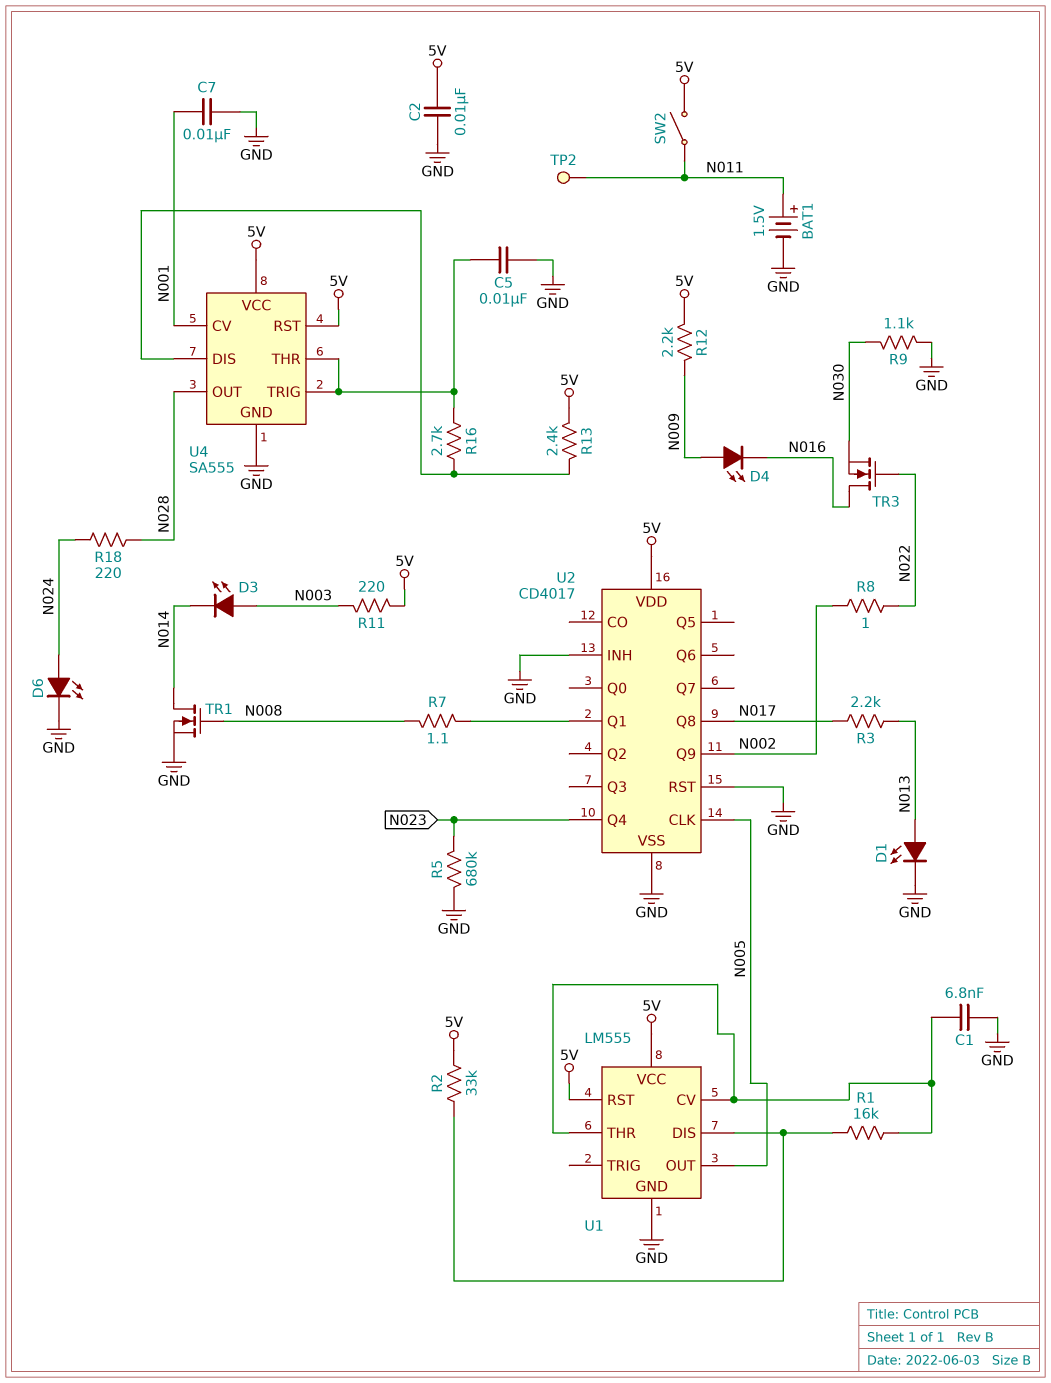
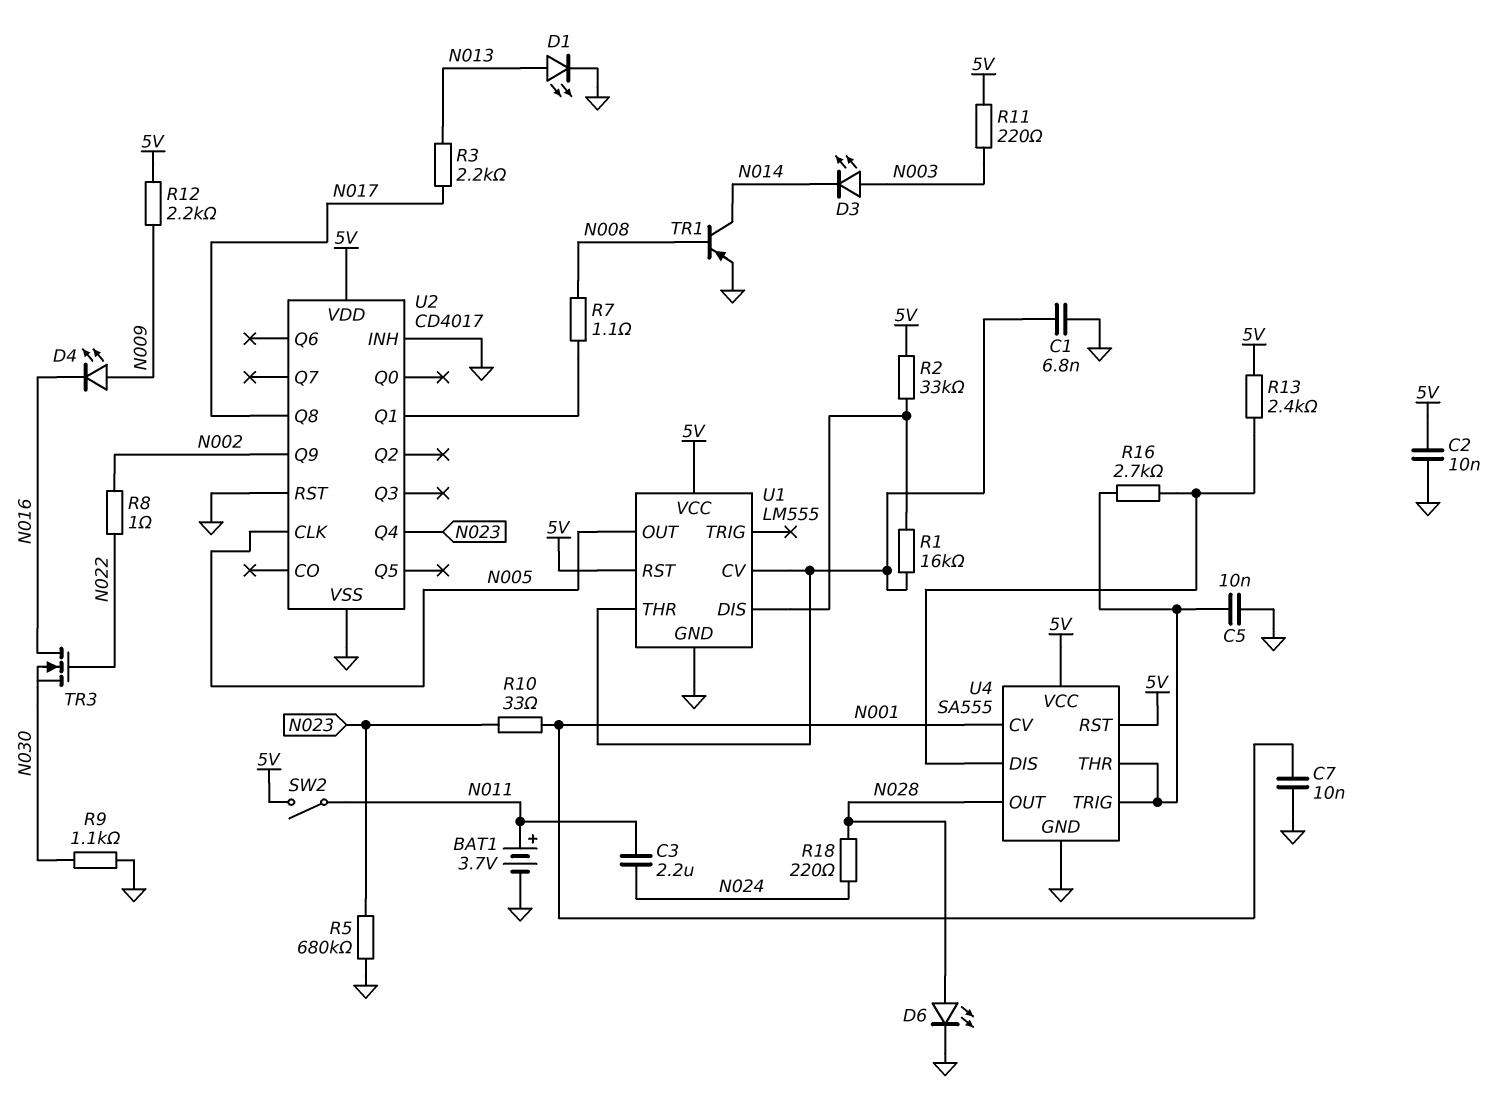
BAT1: 1.5V (plus N011, minus GND) -> 3.7V (plus N011, minus GND)
C3: none -> 2.2uF (N011, N024)
D6: LED (A N024, K GND) -> LED (A N028, K GND)
R10: none -> 33 (N001, N023)
TP2: test point (N011) -> none
TR1: NMOS (G N008, D N014, S GND) -> PNP (B N008, C N014, E GND)

